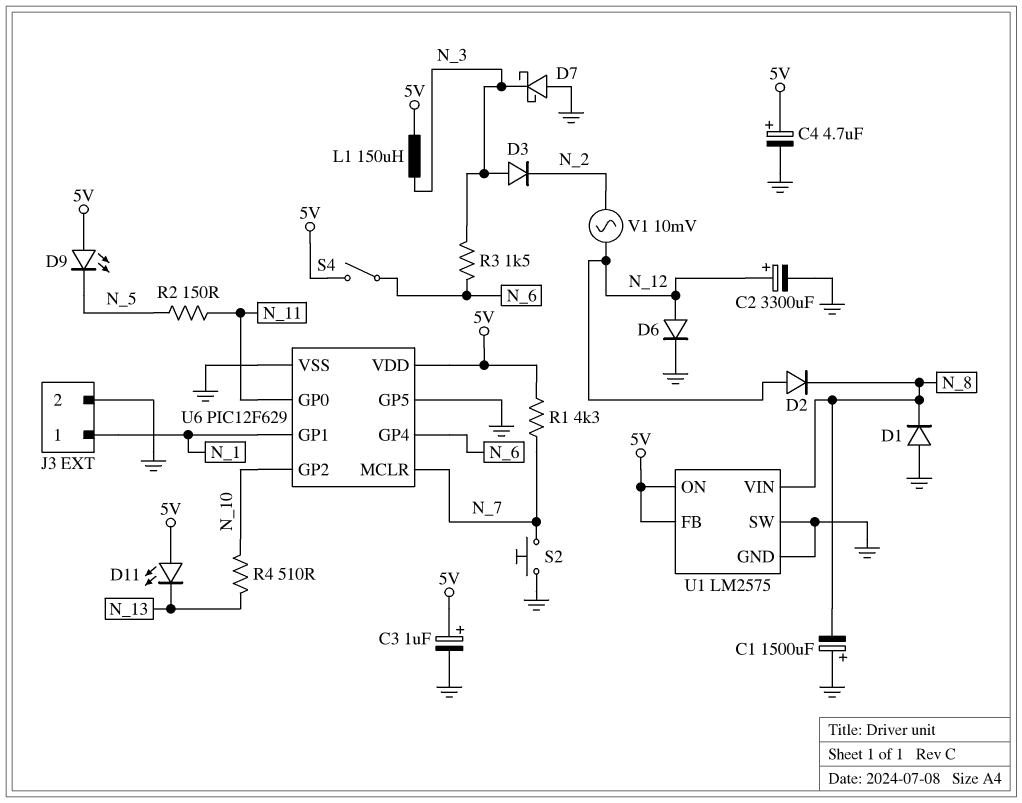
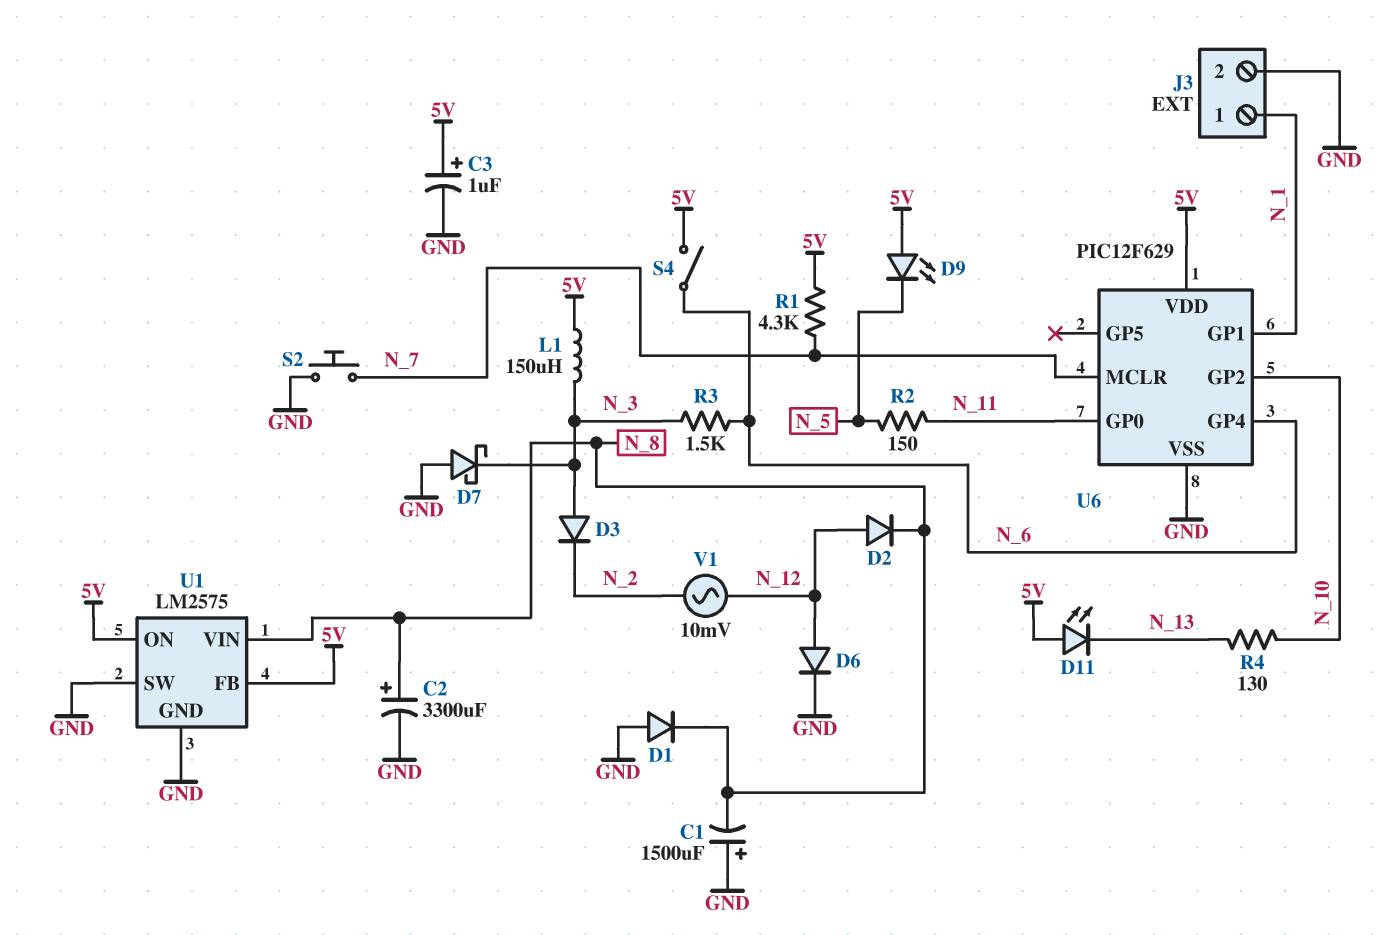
C2: 3300uF (plus N_12, minus GND) -> 3300uF (plus N_8, minus GND)
C4: 4.7uF (plus 5V, minus GND) -> none
R4: 510 (N_10, N_13) -> 130 (N_10, N_13)
U6 pin GP5: GND -> none

